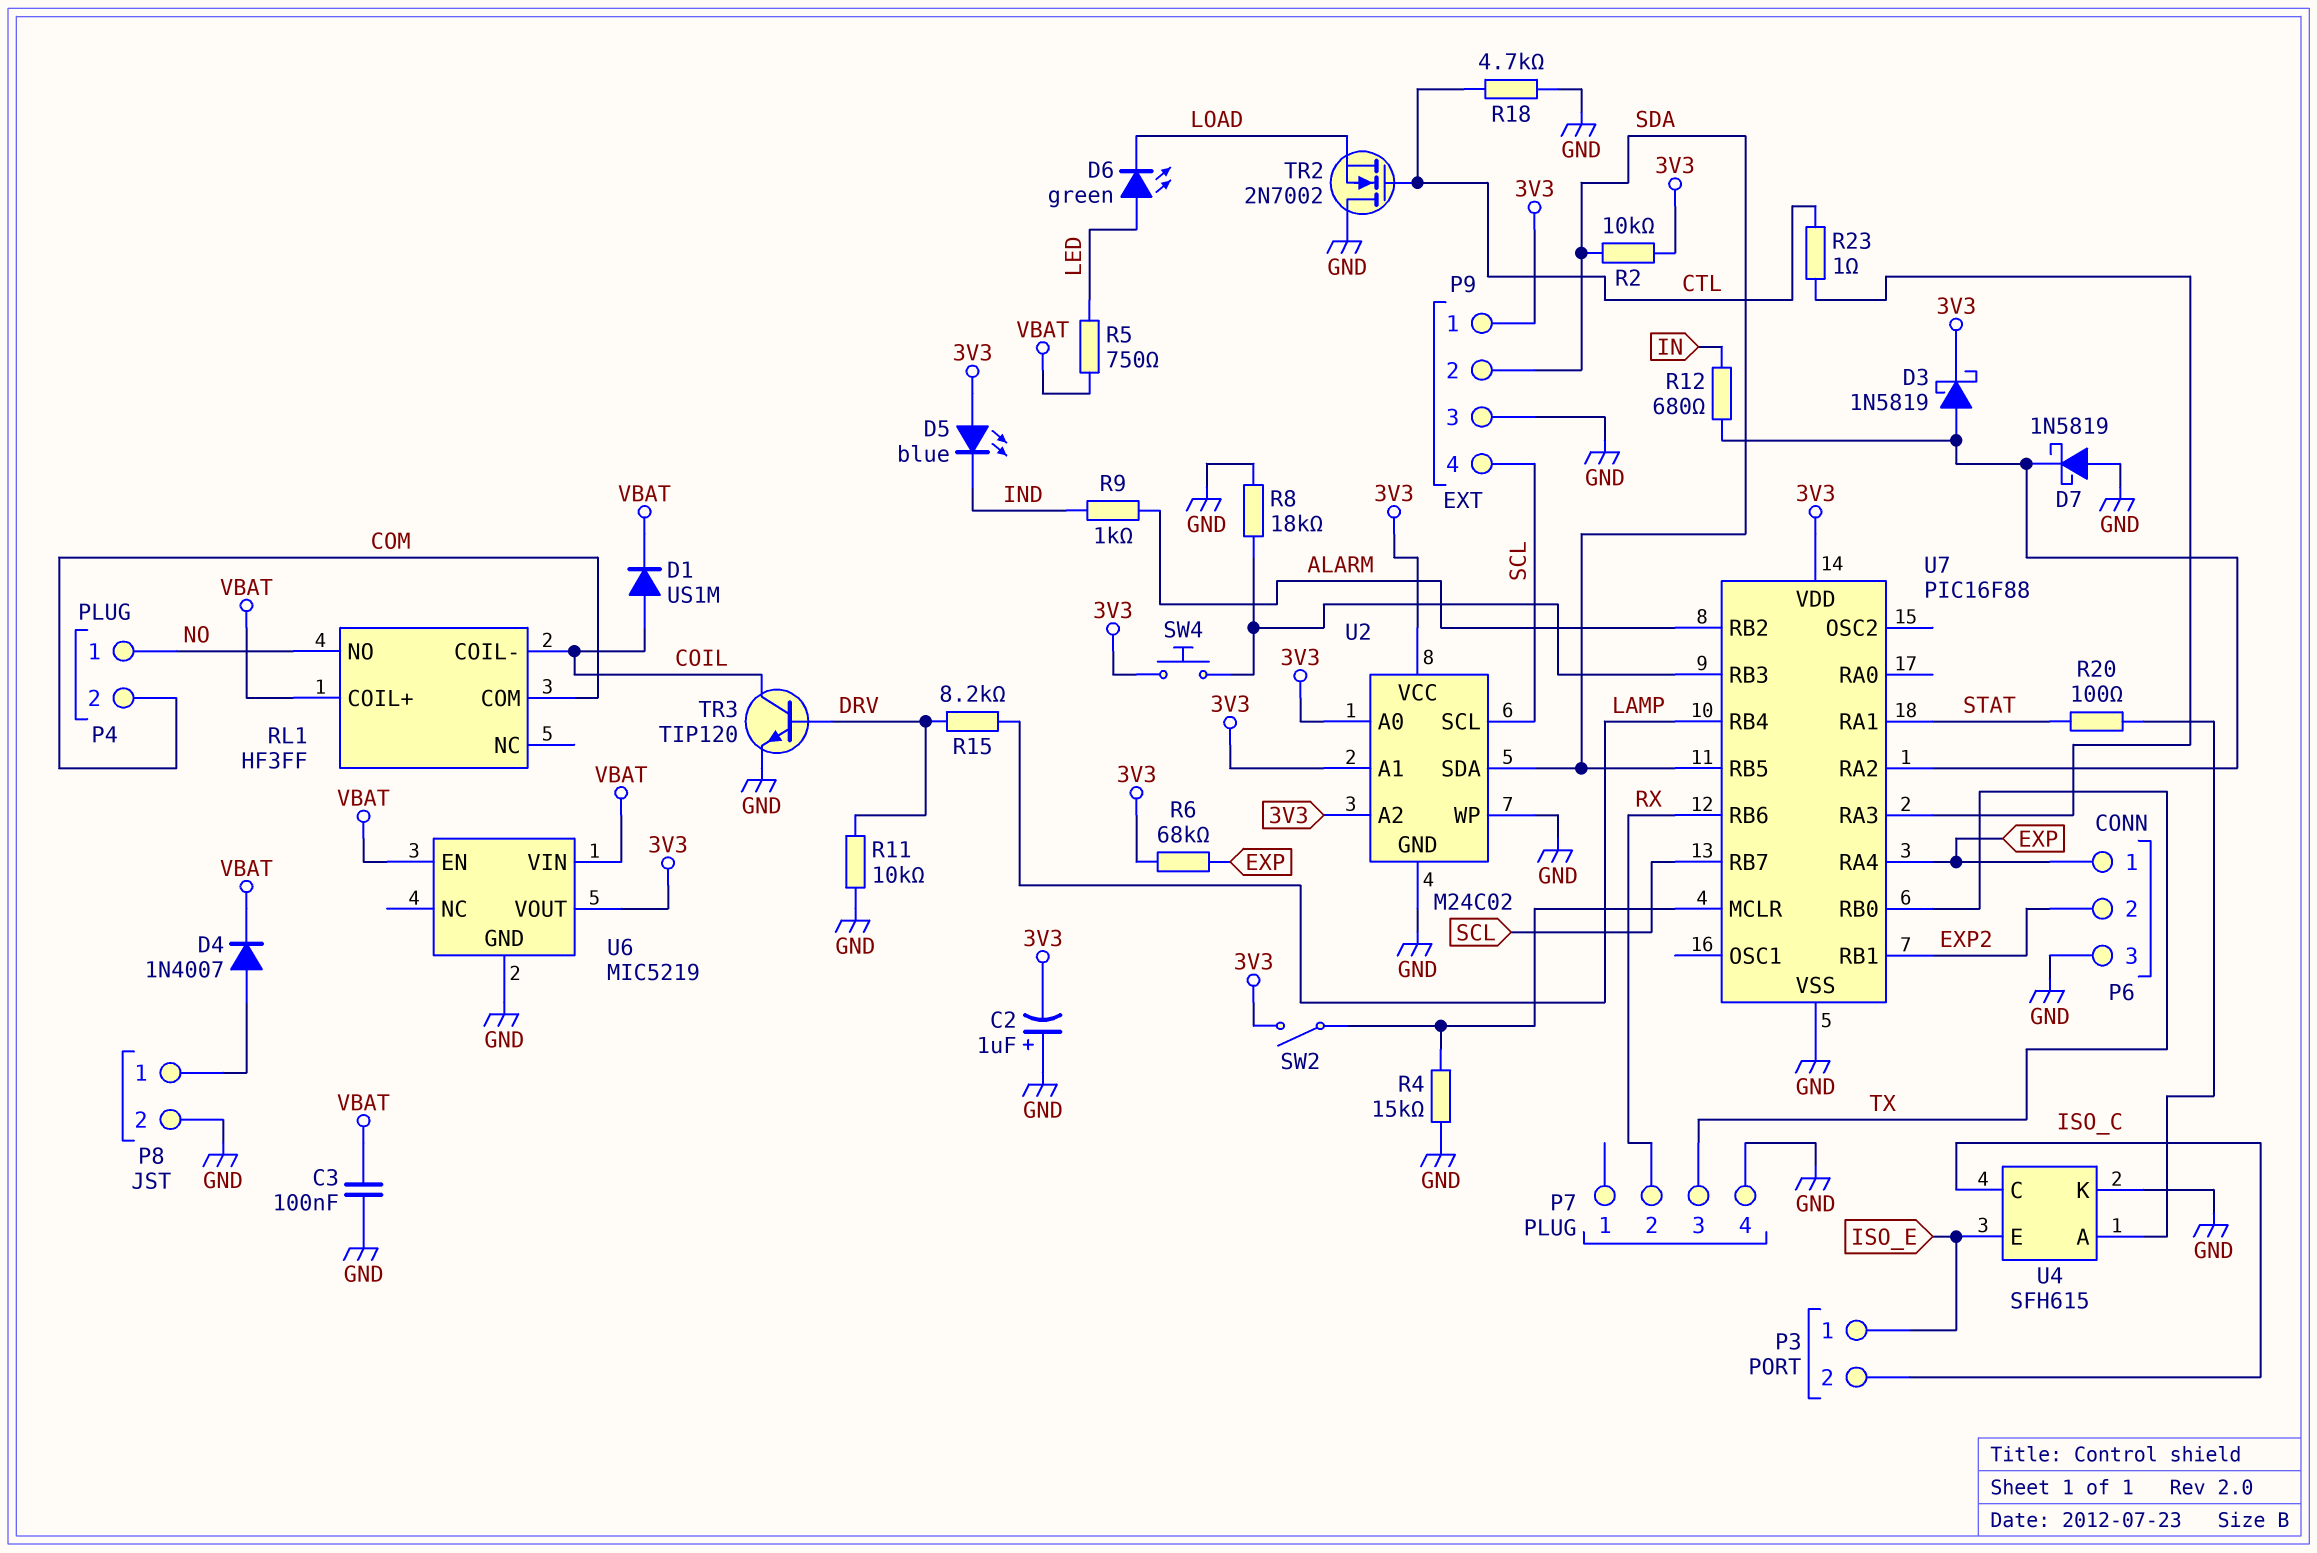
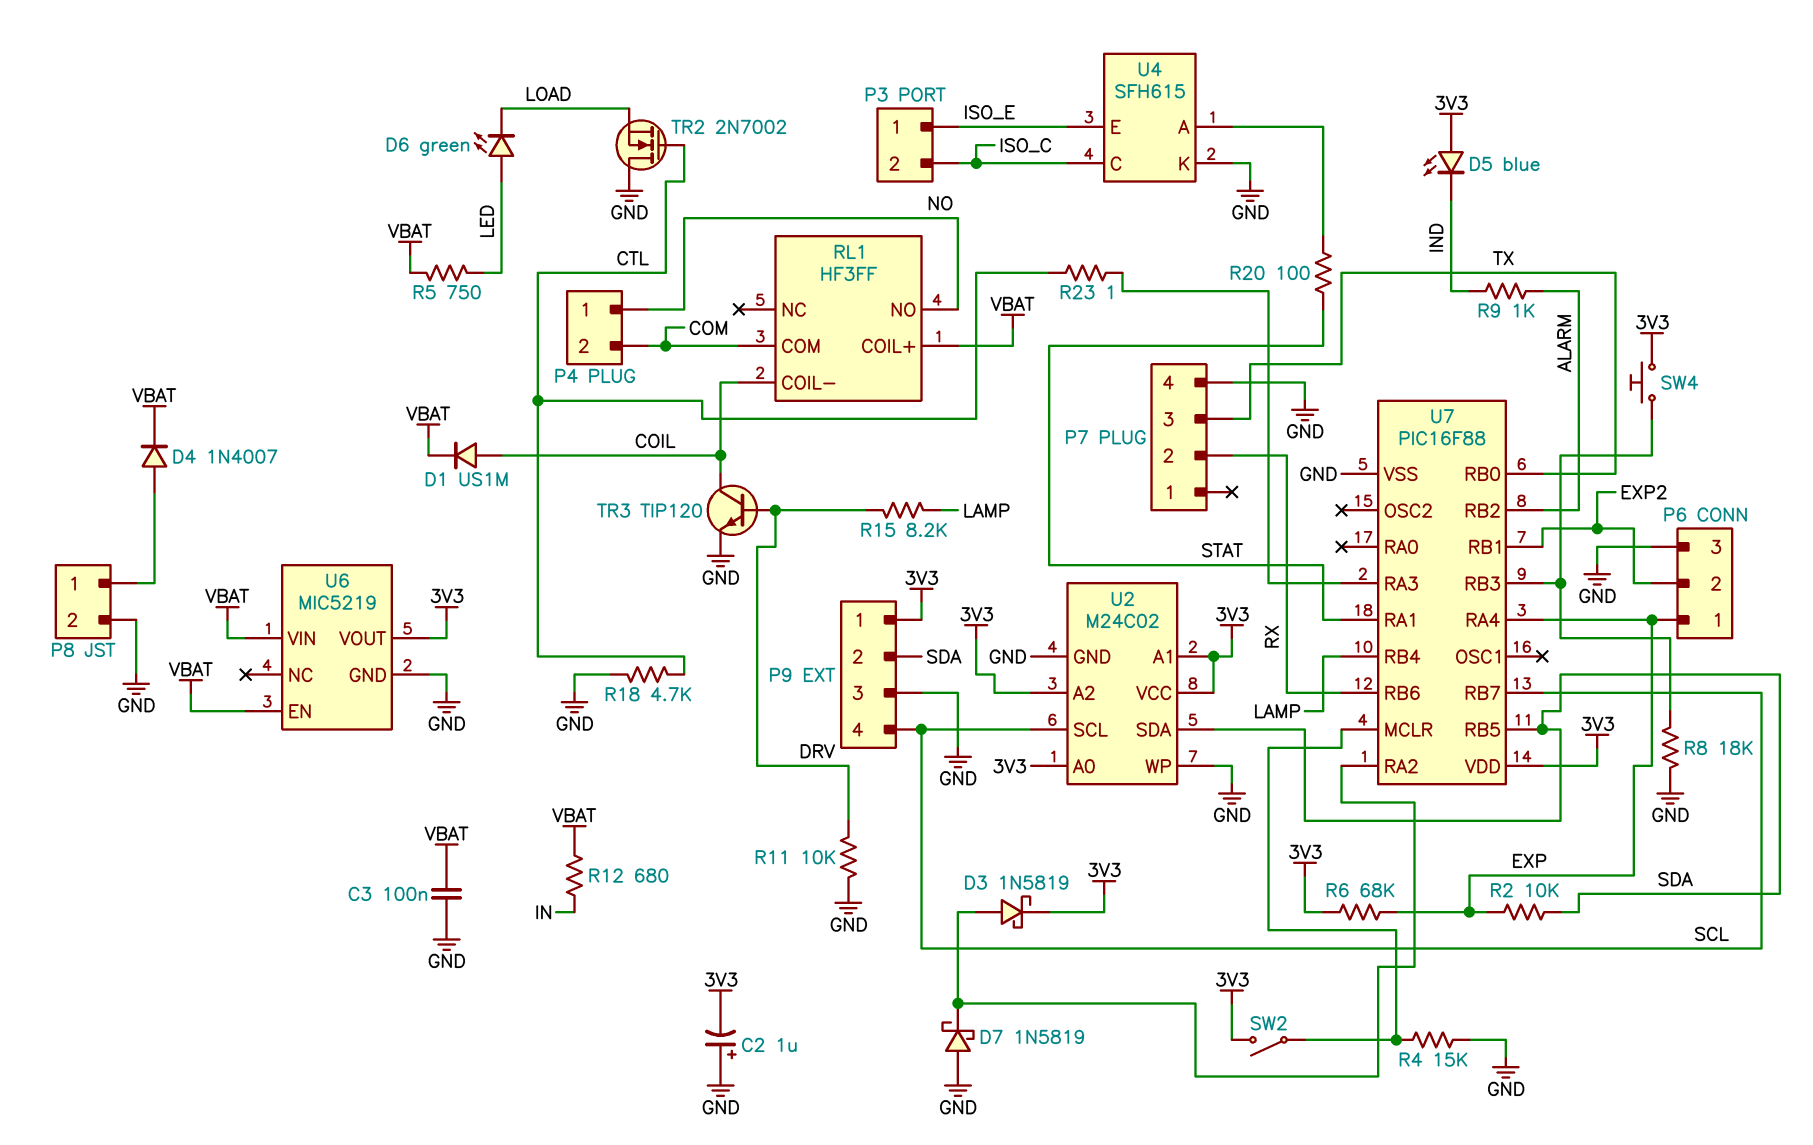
R2: 10k (3V3, SDA) -> 10k (EXP, SDA)
R12: 680 (IN, U7/RA2) -> 680 (IN, VBAT)

